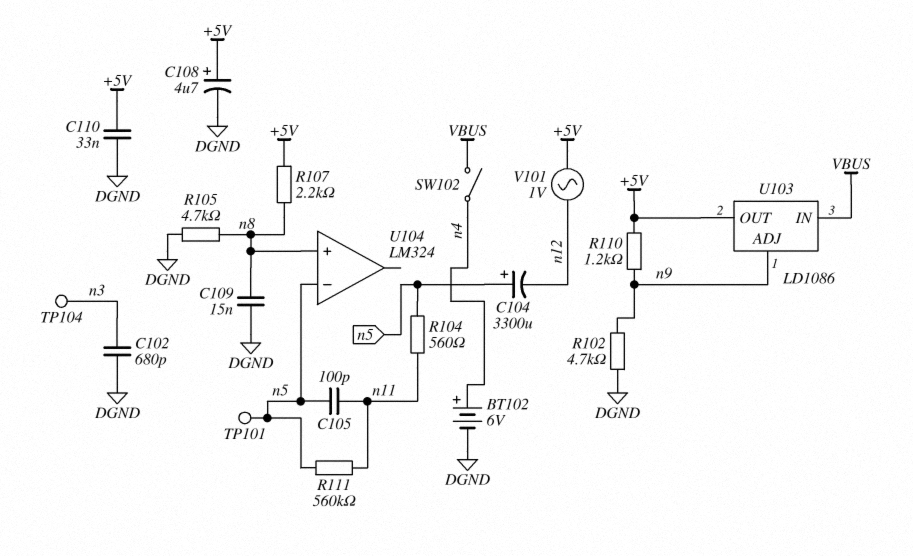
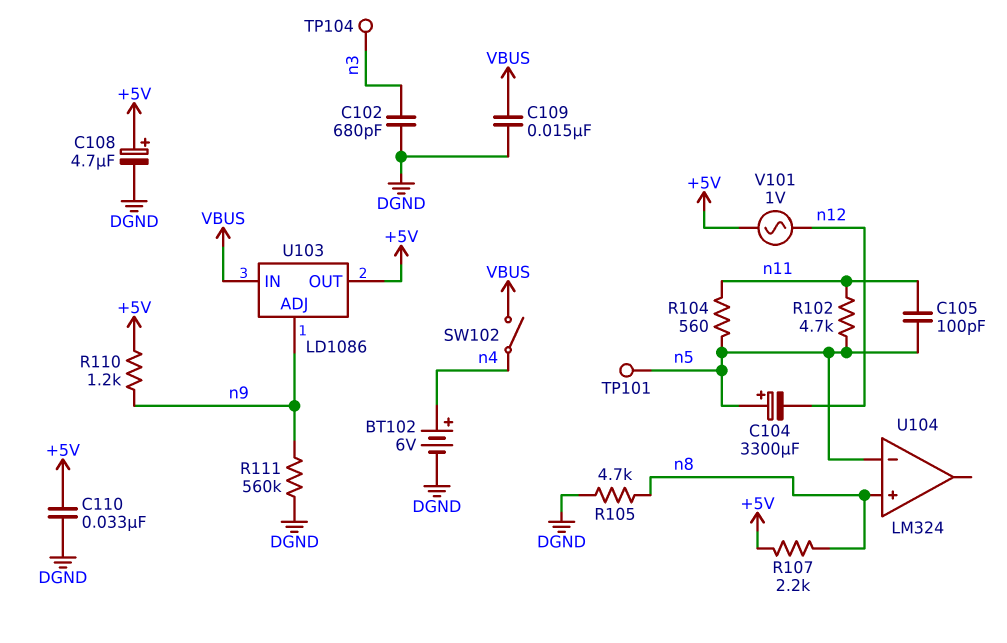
C109: 15nF (DGND, n8) -> 15nF (DGND, VBUS)
R102: 4.7k (DGND, n9) -> 4.7k (n5, n11)
R111: 560k (n5, n11) -> 560k (DGND, n9)

